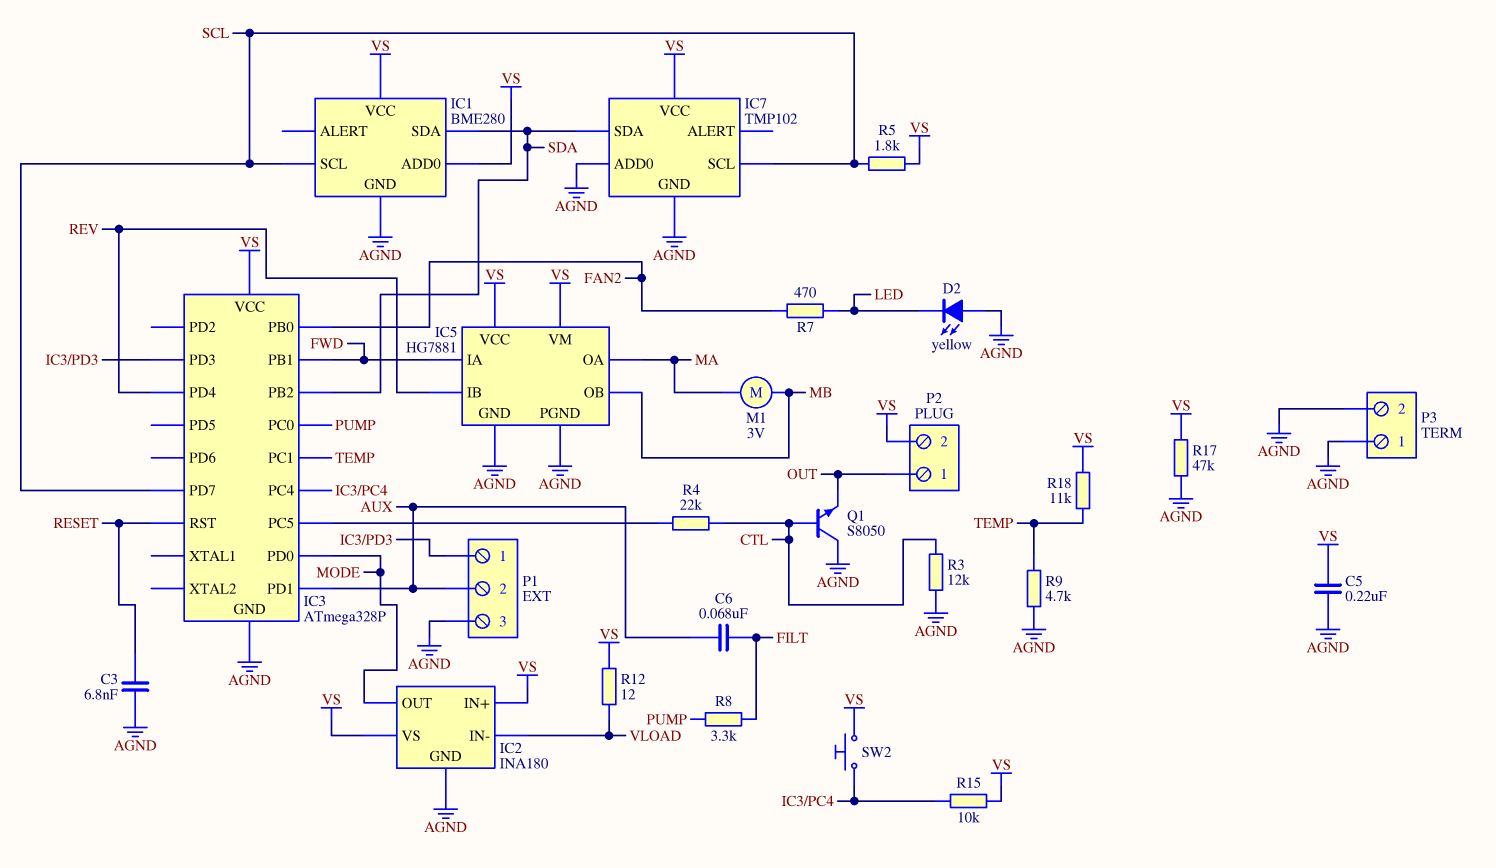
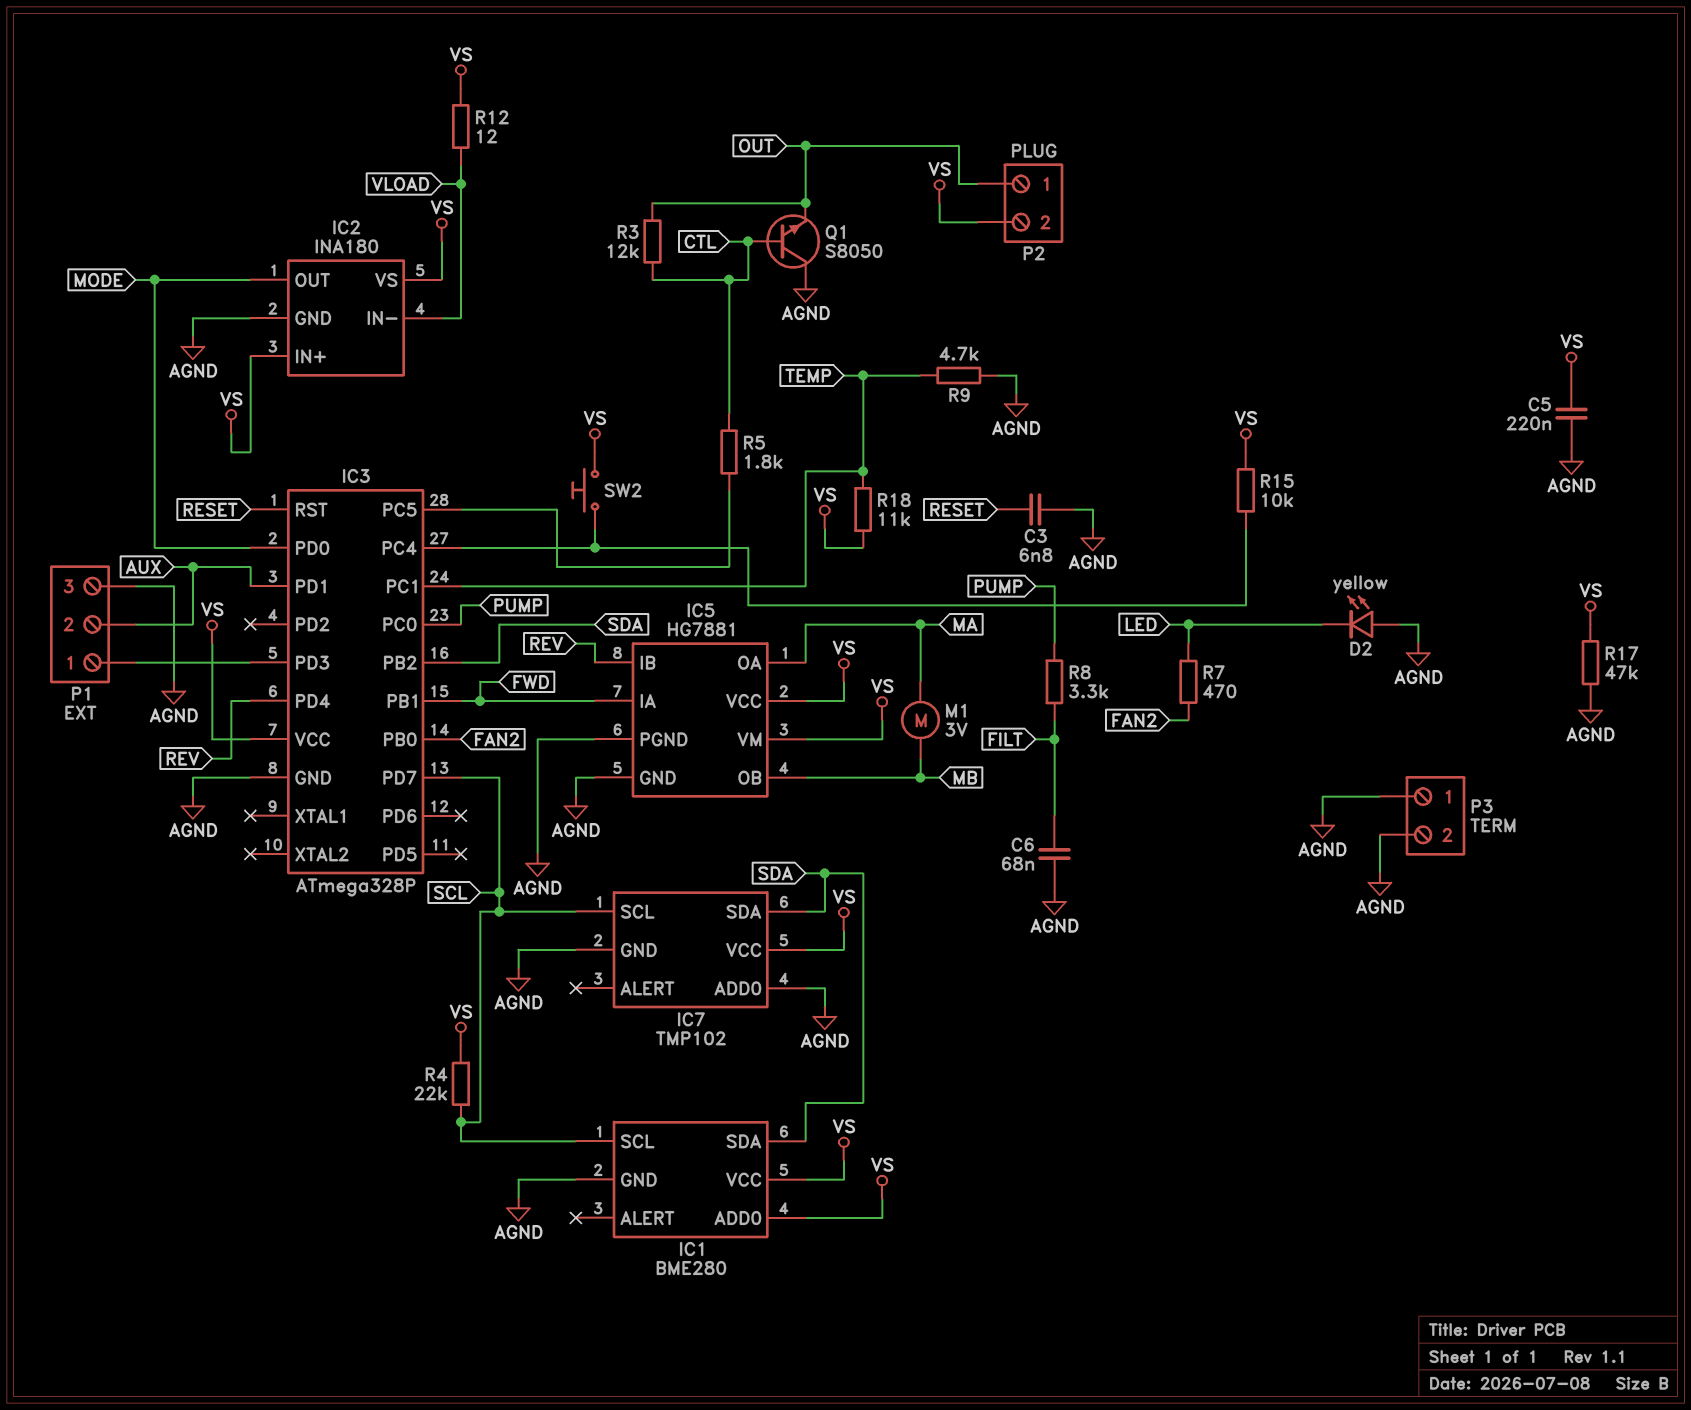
C6: 68nF (AUX, FILT) -> 68nF (AGND, FILT)
R3: 12k (AGND, CTL) -> 12k (CTL, OUT)
R4: 22k (CTL, IC3/PC5) -> 22k (SCL, VS)
R5: 1.8k (SCL, VS) -> 1.8k (CTL, IC3/PC5)

